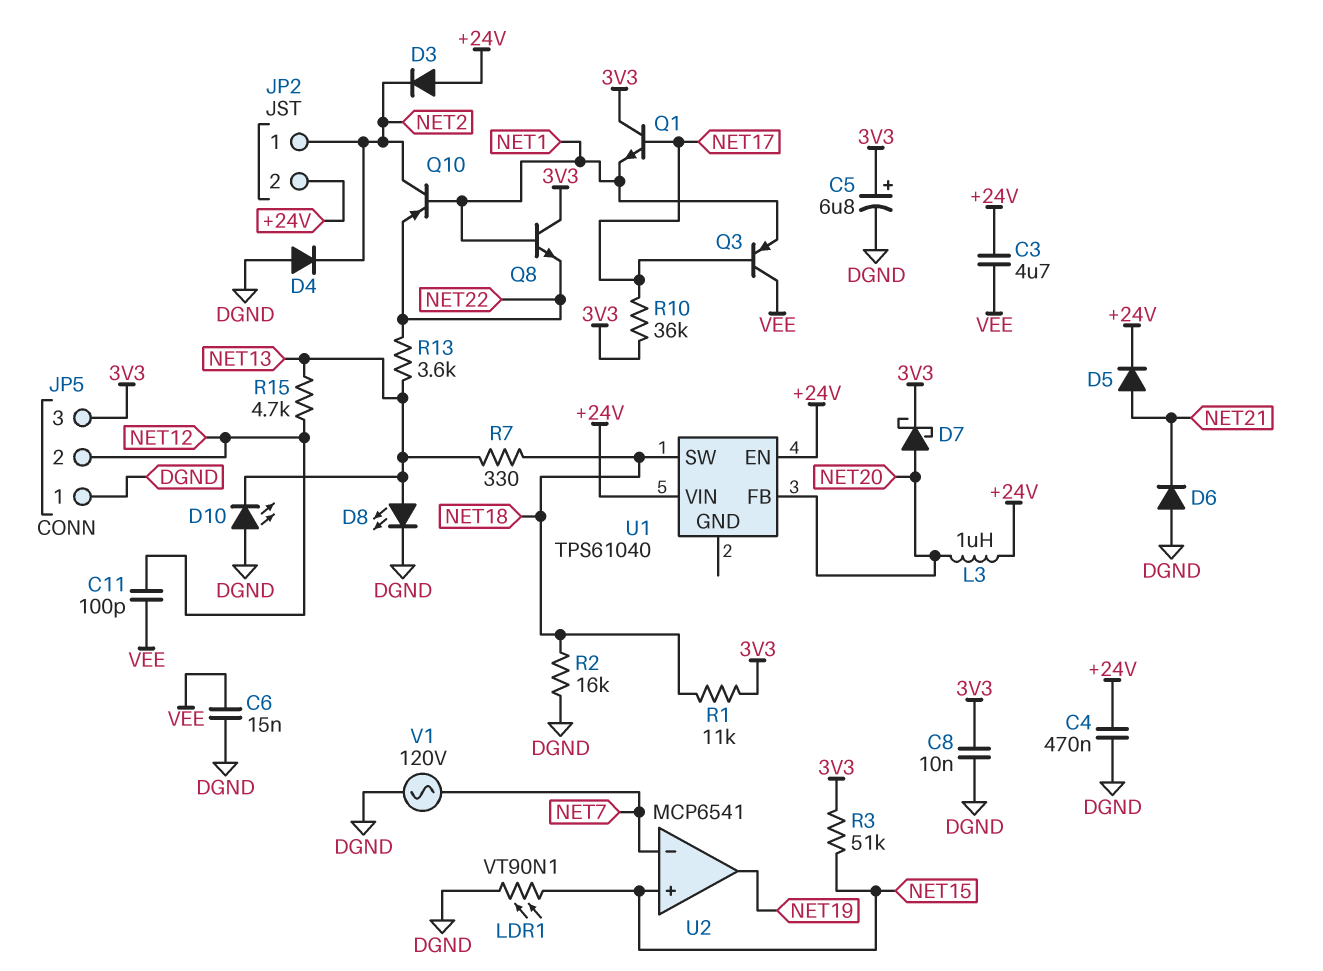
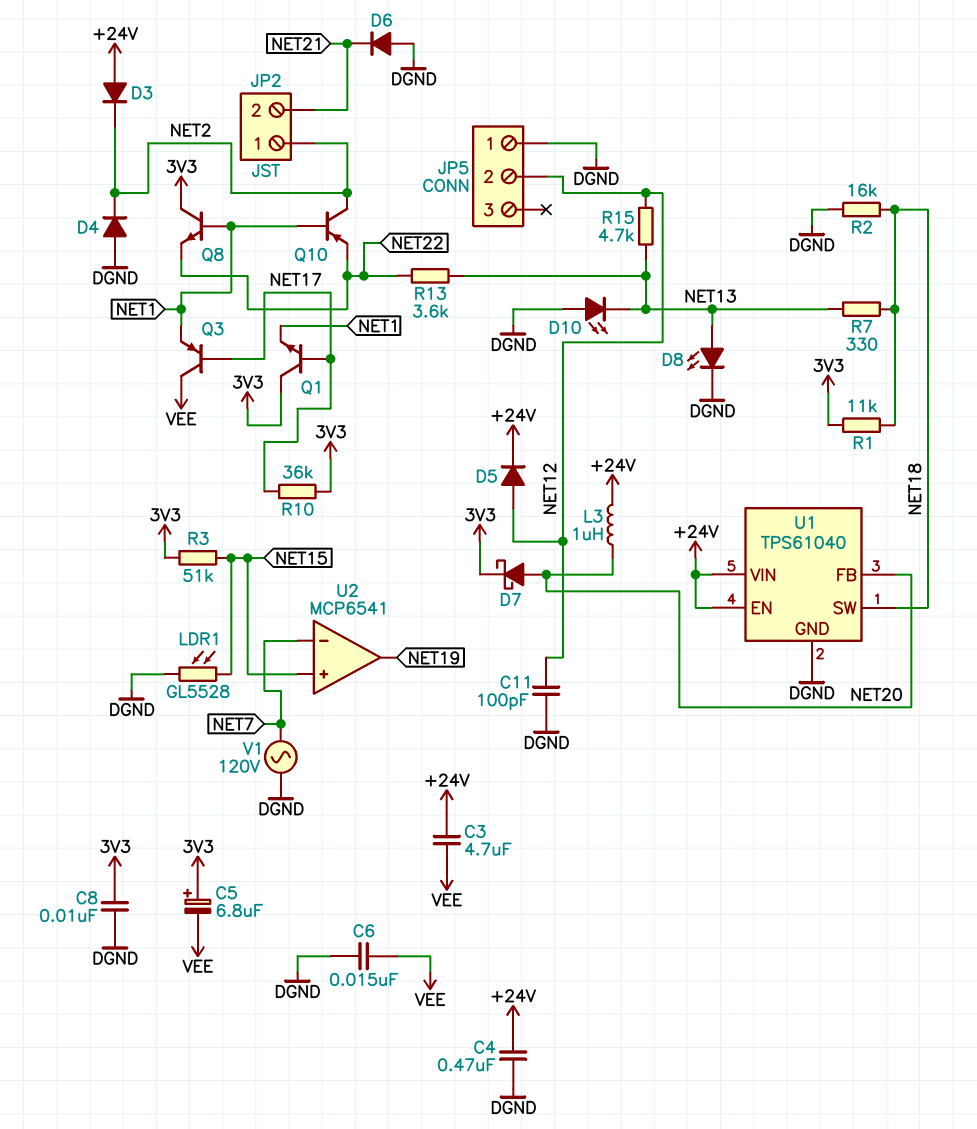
C5: 6.8uF (plus 3V3, minus DGND) -> 6.8uF (plus 3V3, minus VEE)
C11: 100pF (NET12, VEE) -> 100pF (DGND, NET12)
D5: diode (A NET21, K +24V) -> diode (A NET12, K +24V)
JP2 pin 2: +24V -> NET21
JP5 pin 3: 3V3 -> none
LDR1: VT90N1 (DGND, NET15) -> GL5528 (DGND, NET15)
U1 pin GND: none -> DGND

